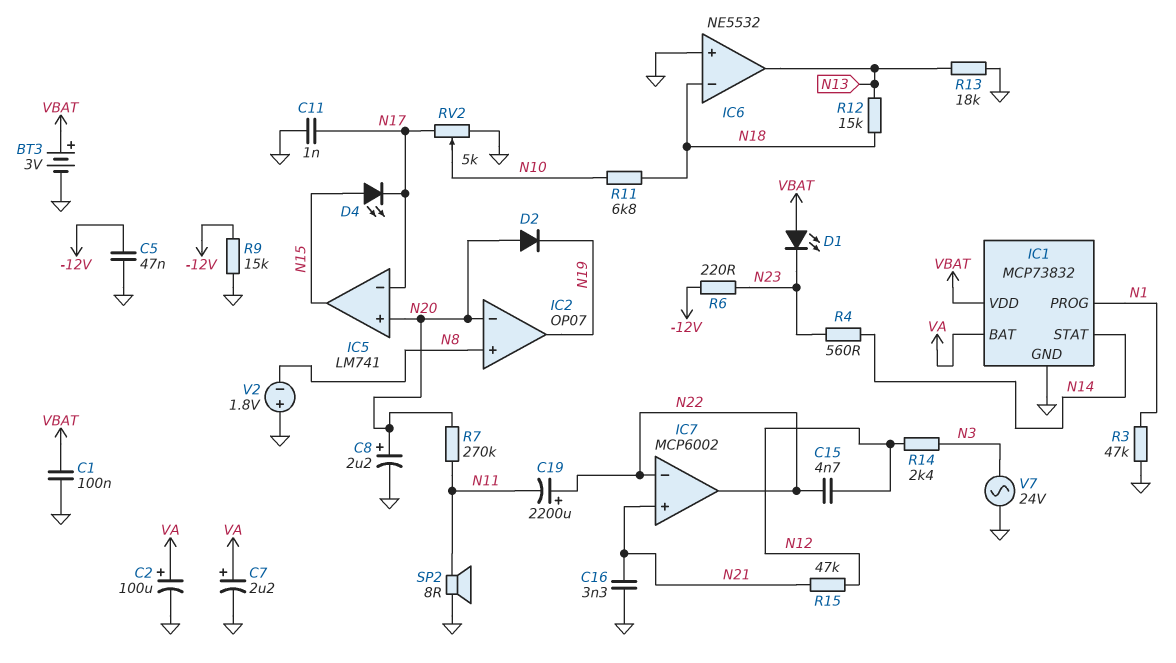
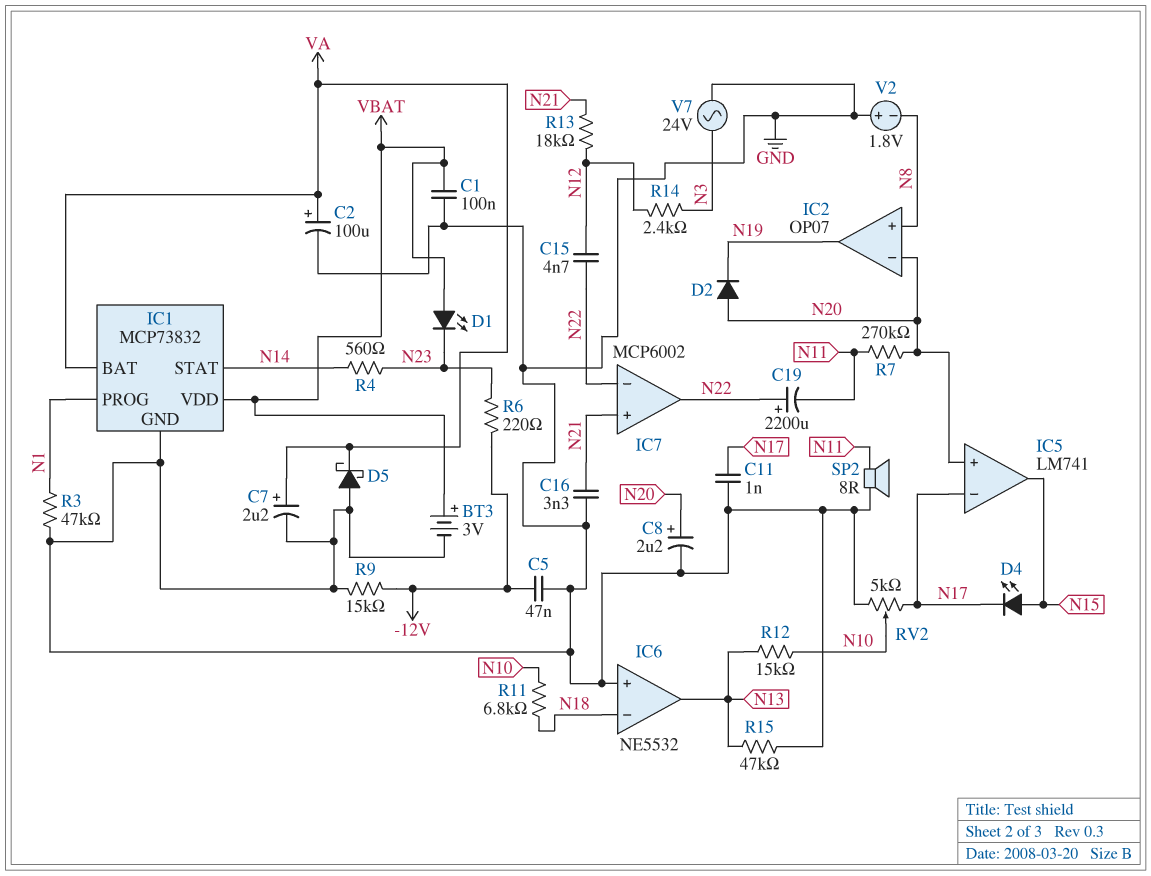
D5: none -> schottky (A GND, K VA)
R12: 15k (N13, N18) -> 15k (N10, N13)
R13: 18k (GND, N13) -> 18k (N12, N21)
R15: 47k (N12, N21) -> 47k (GND, N13)

